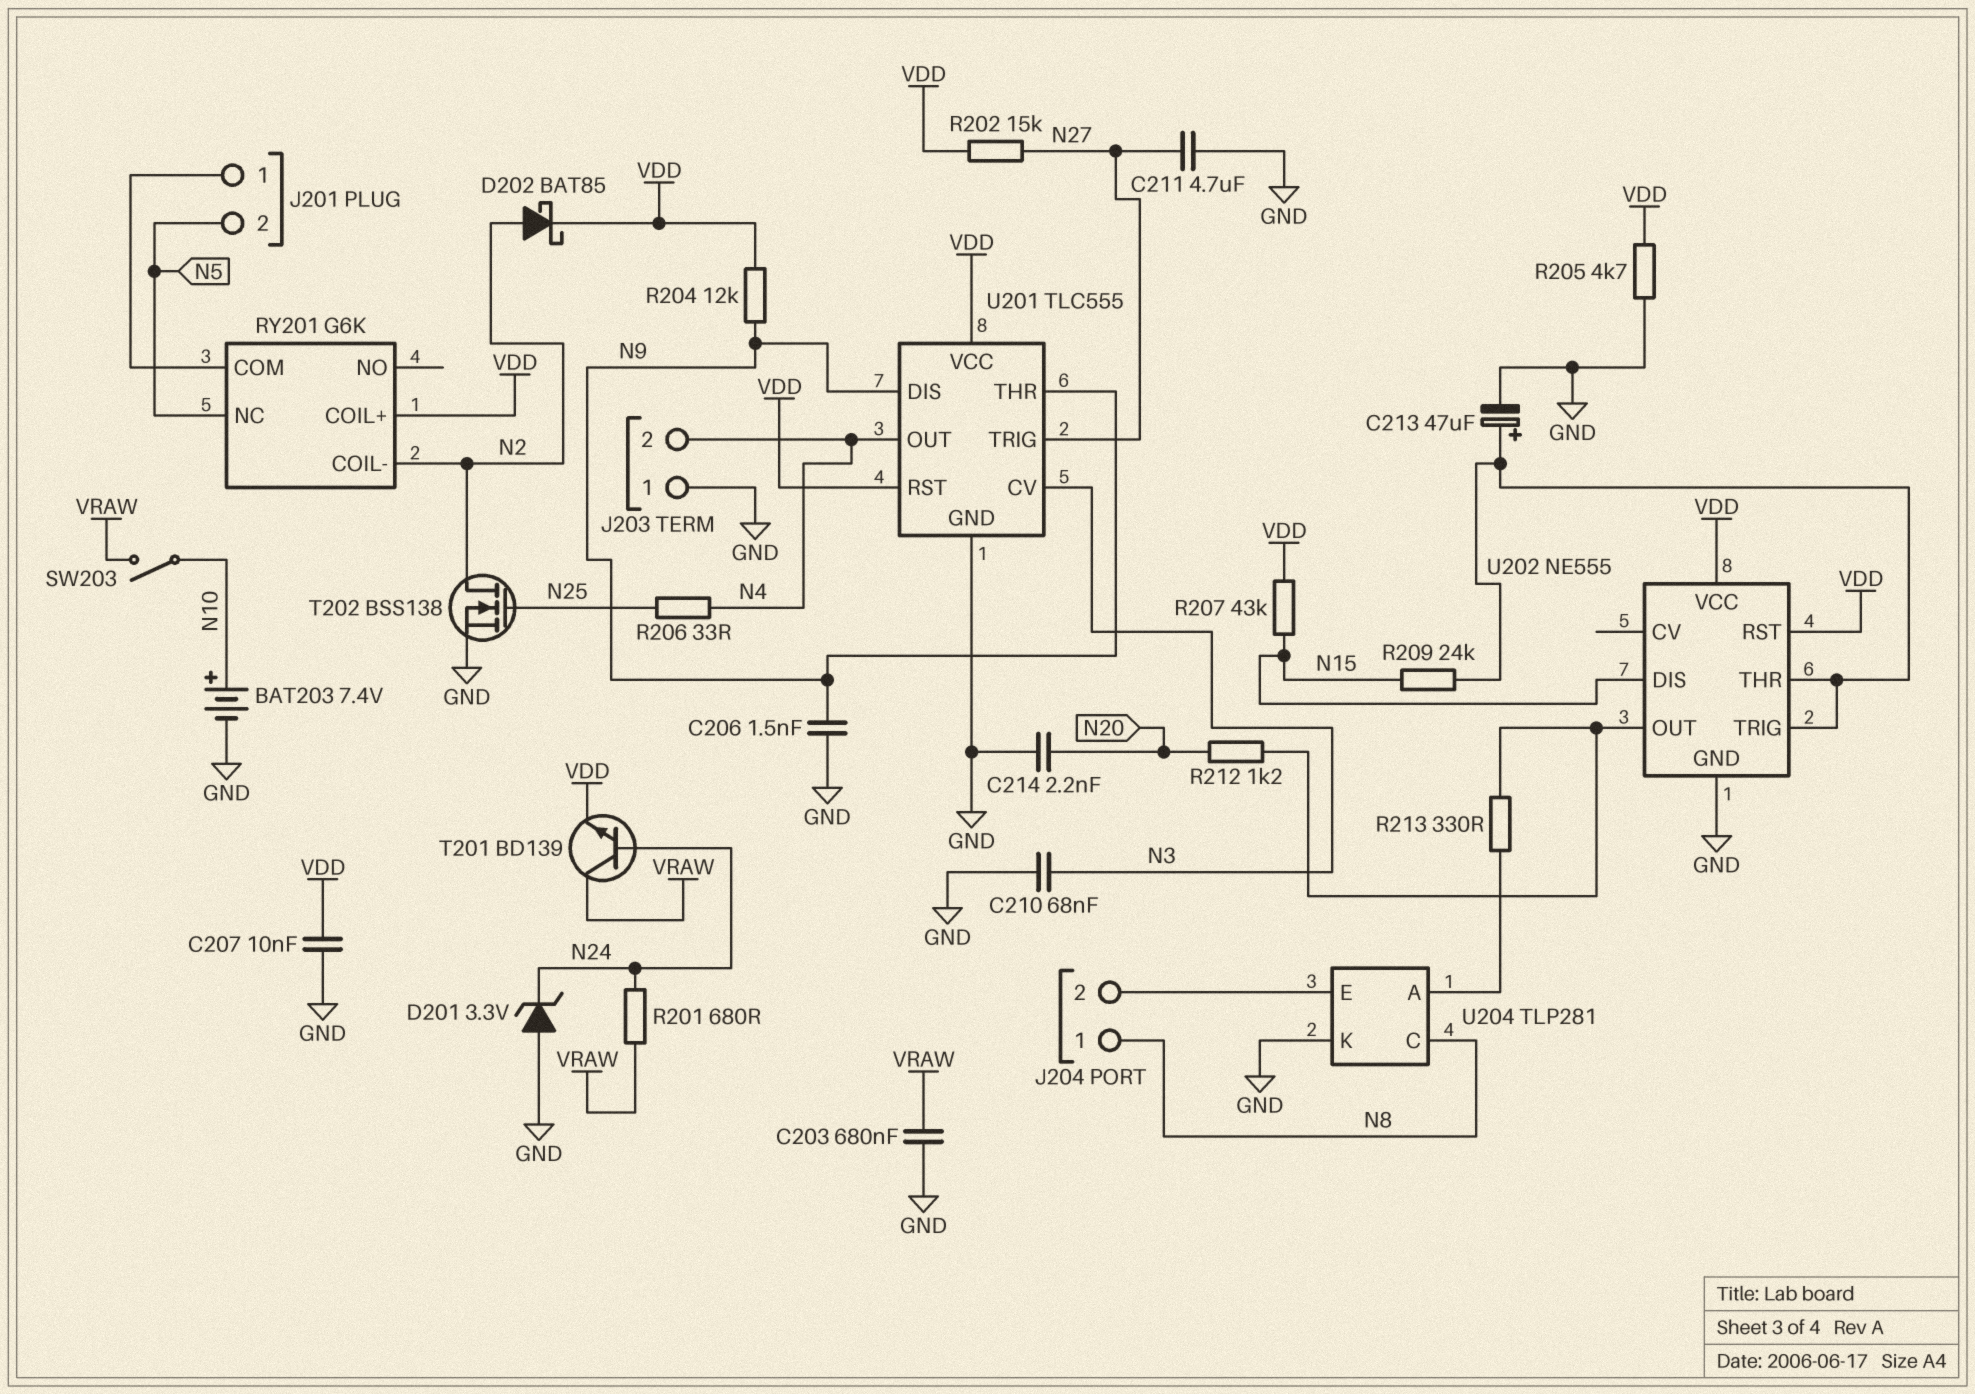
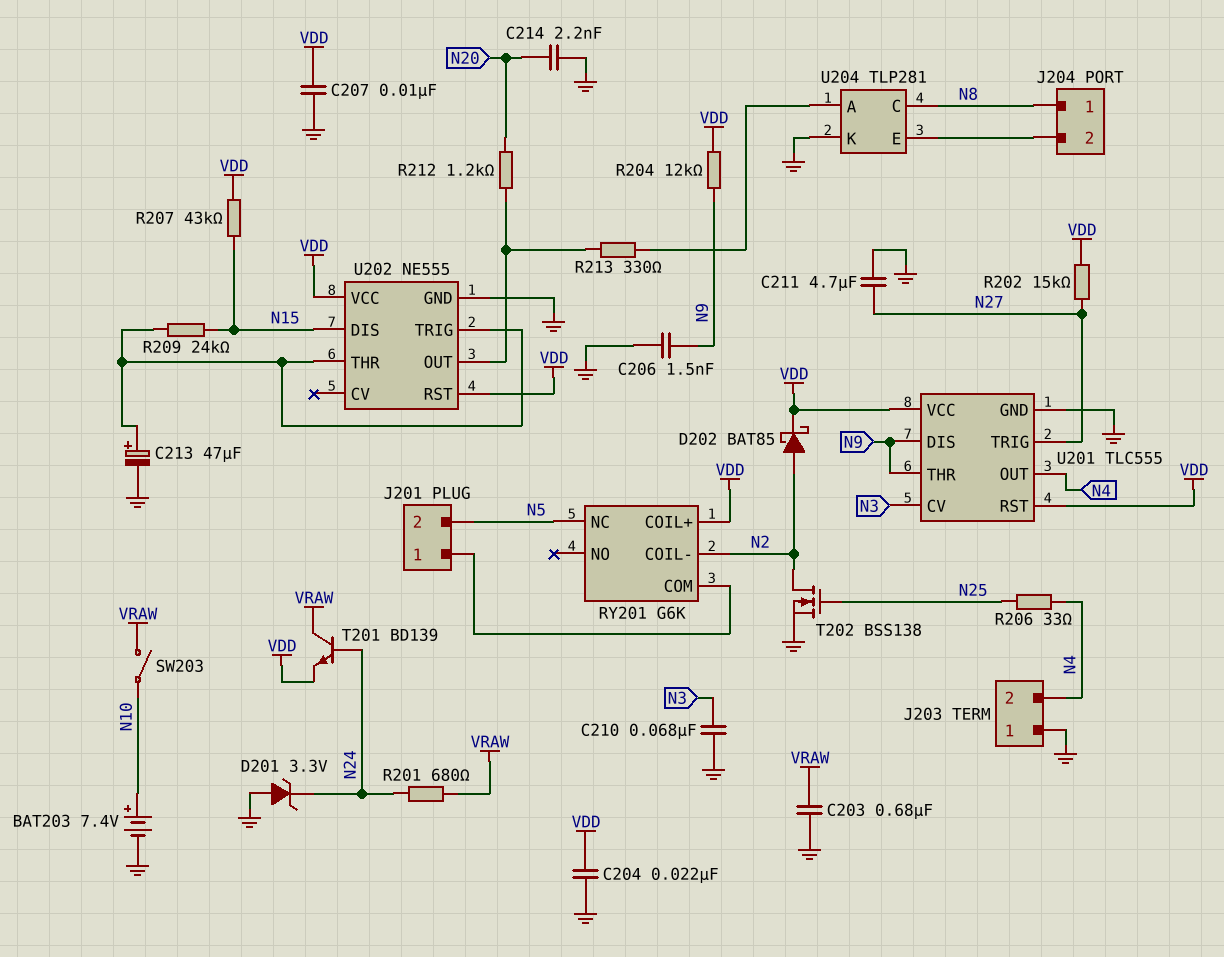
C204: none -> 22nF (GND, VDD)
R205: 4.7k (GND, VDD) -> none

